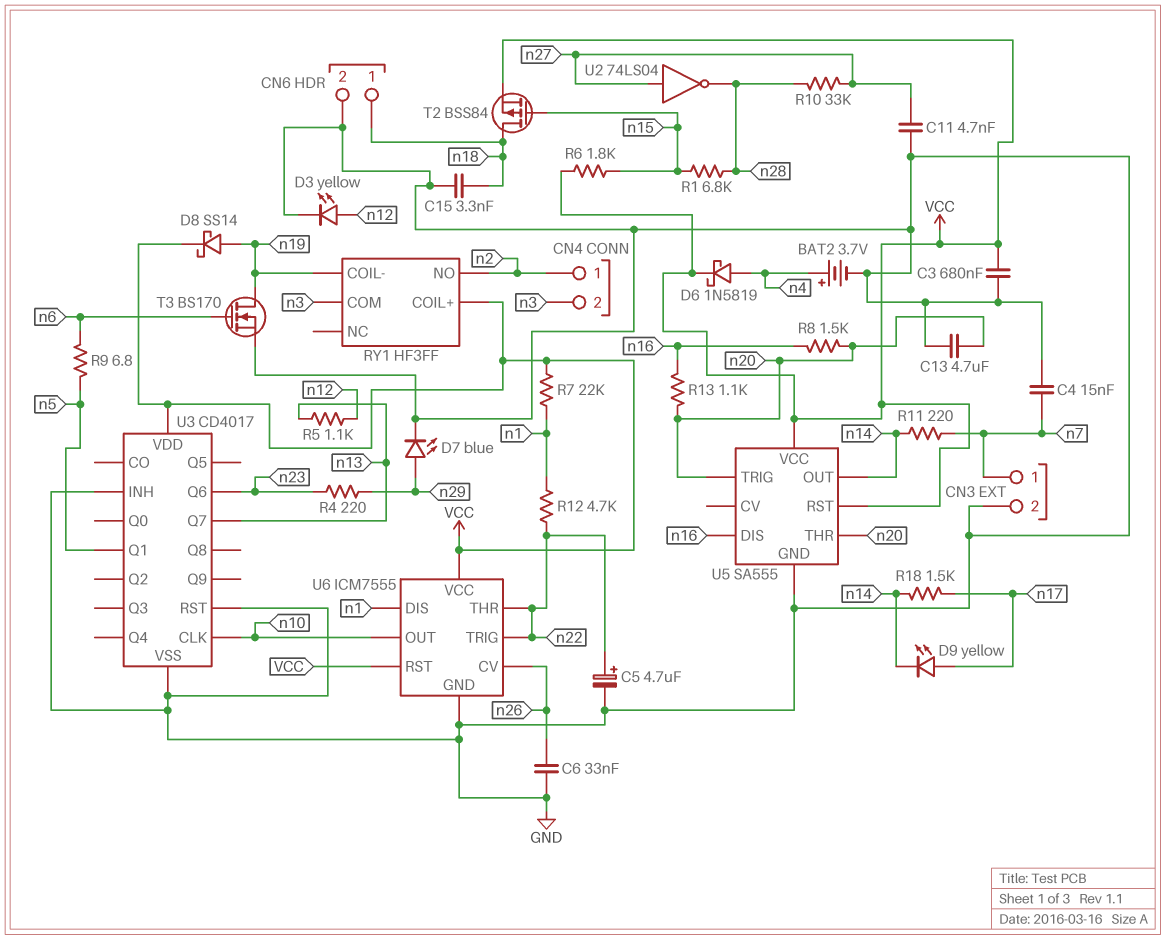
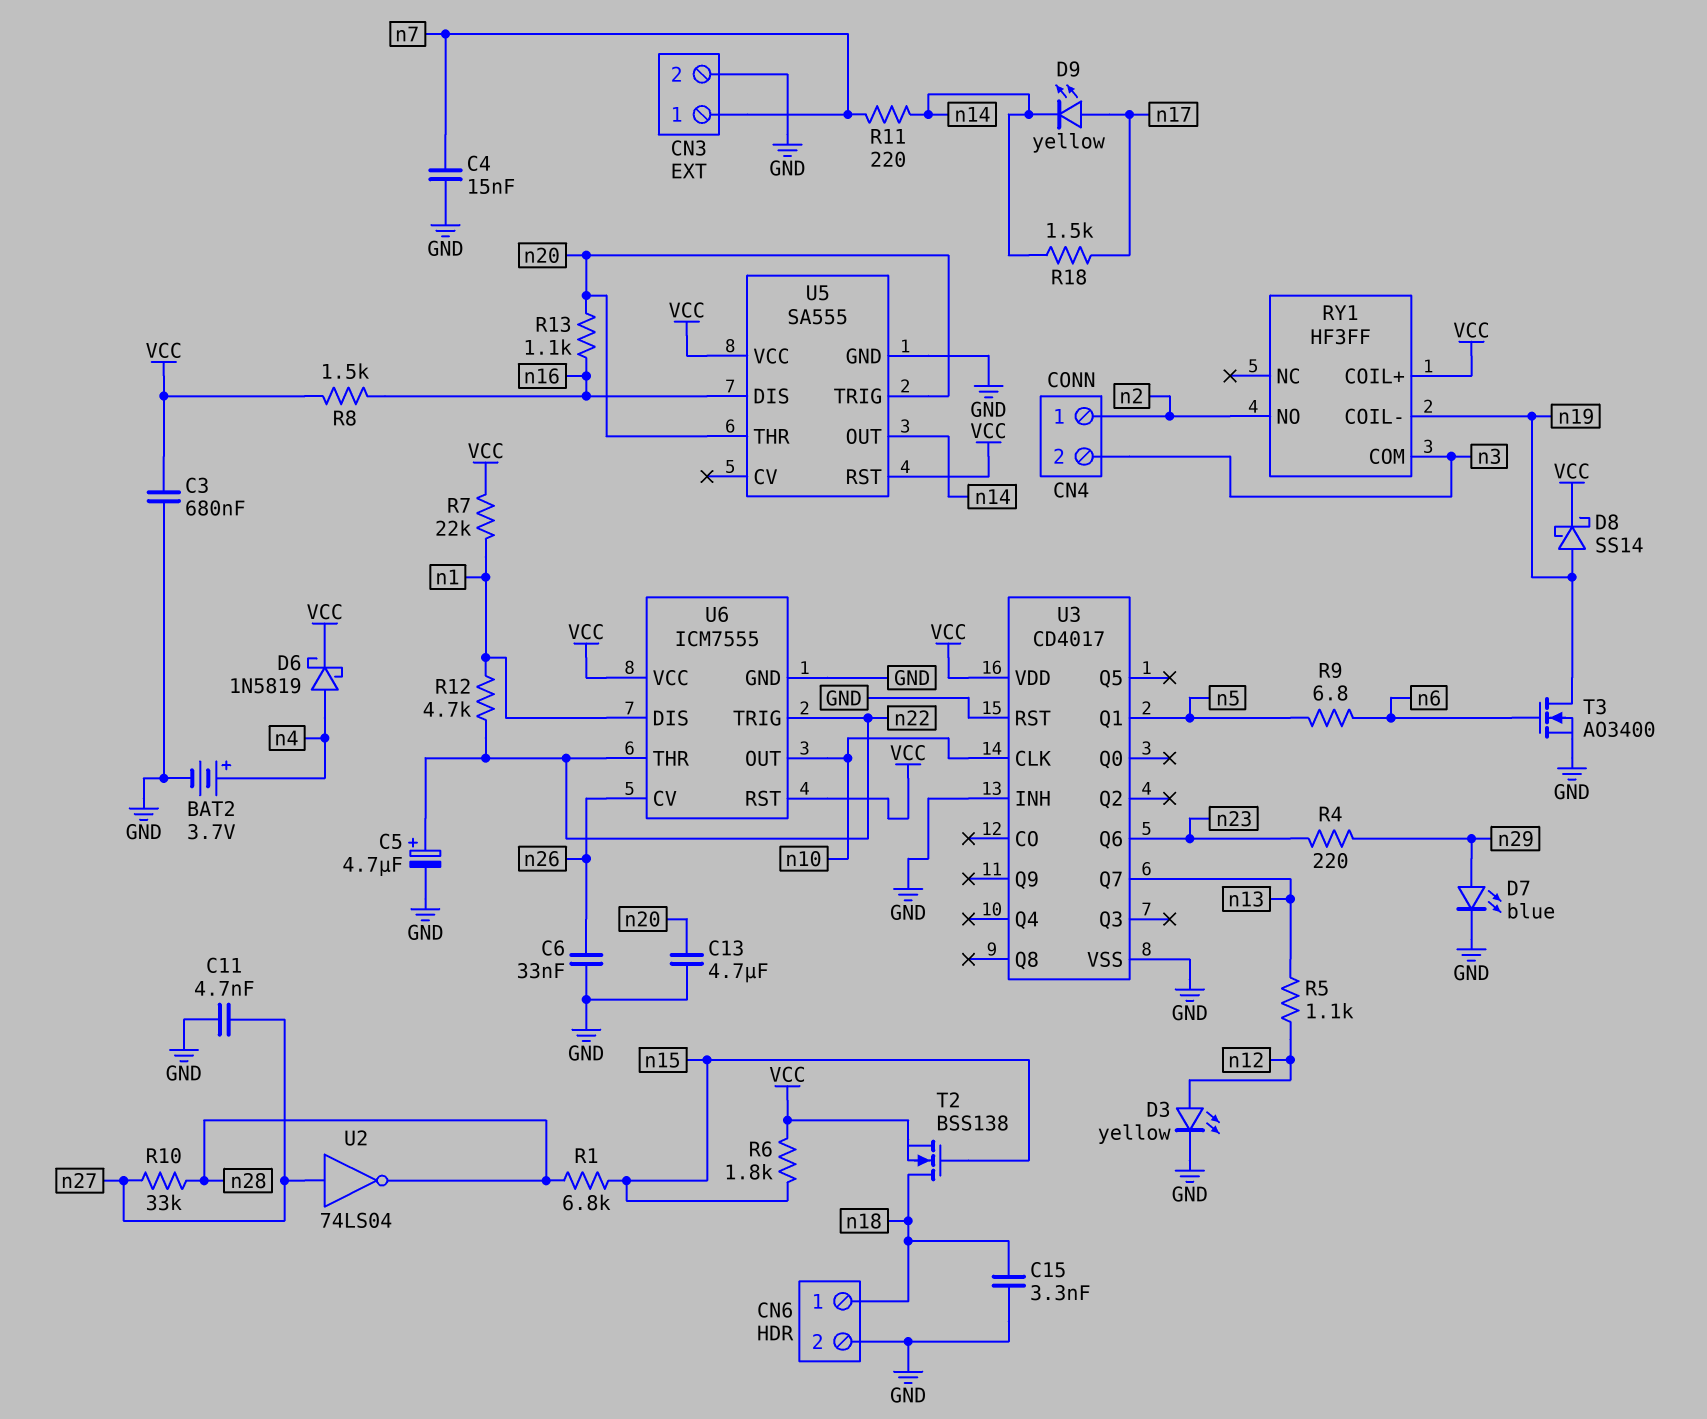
R8: 1.5k (n16, n20) -> 1.5k (VCC, n16)
T2: PMOS BSS84 (G n15, D n18, S VCC) -> NMOS BSS138 (G n15, D n18, S VCC)
T3: NMOS BS170 (G n6, D n19, S GND) -> NMOS AO3400 (G n6, D n19, S GND)

